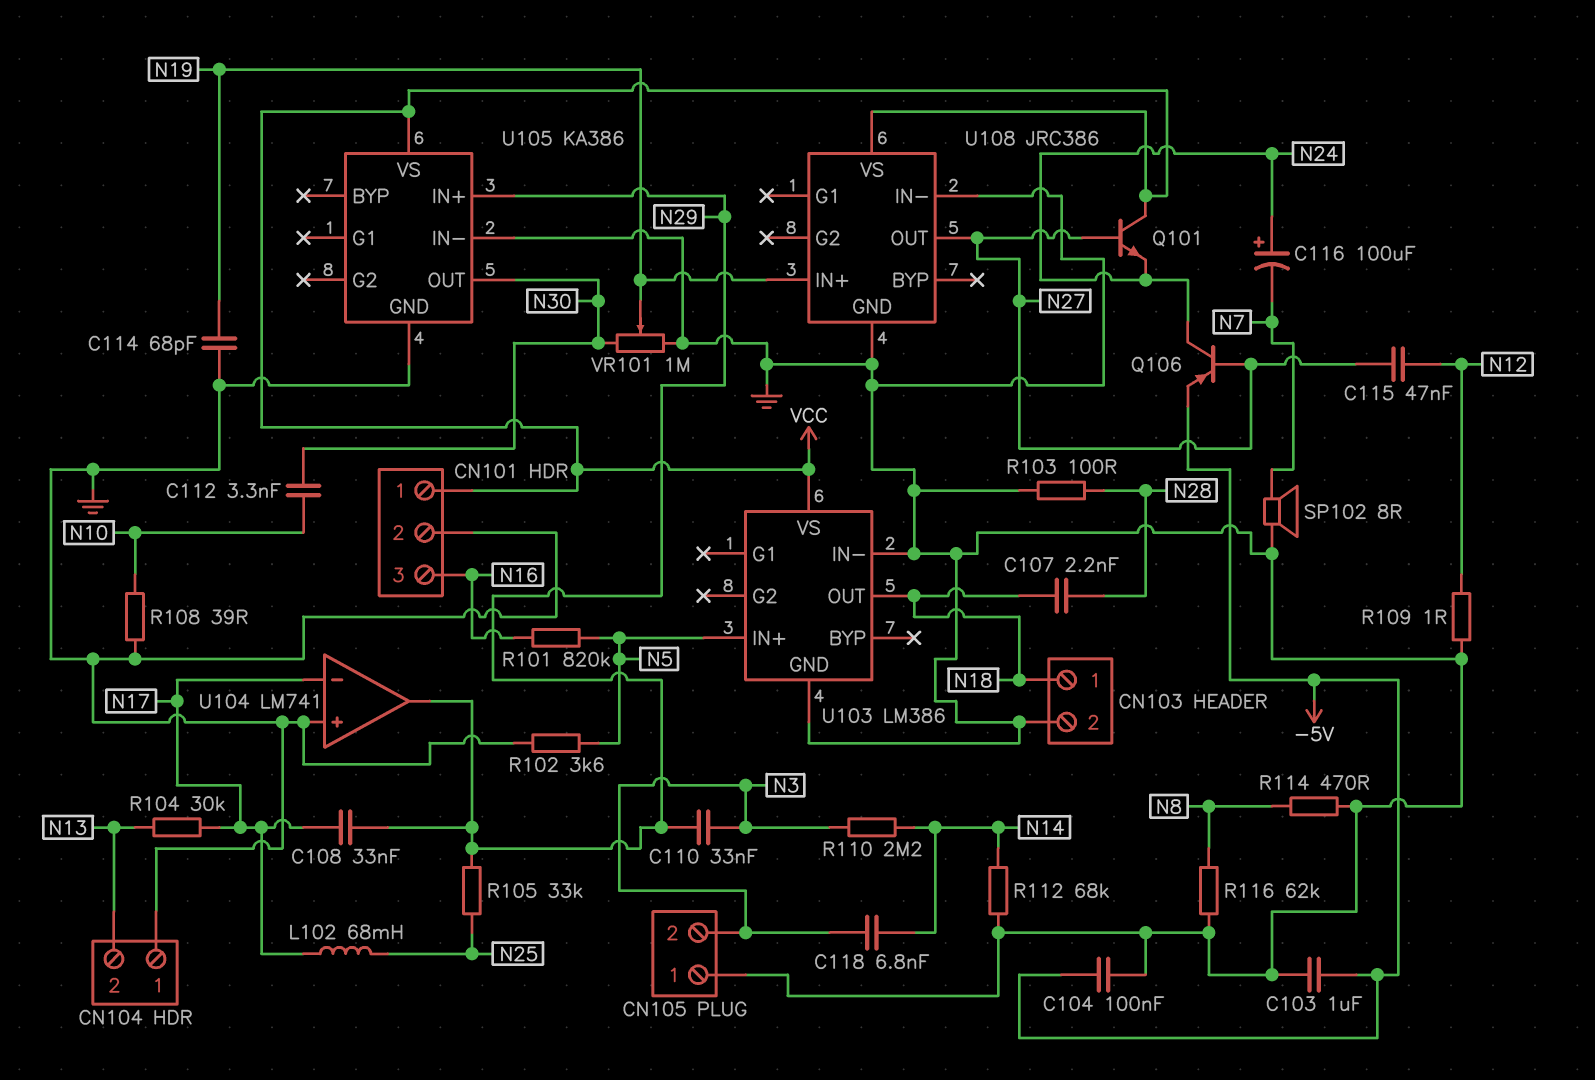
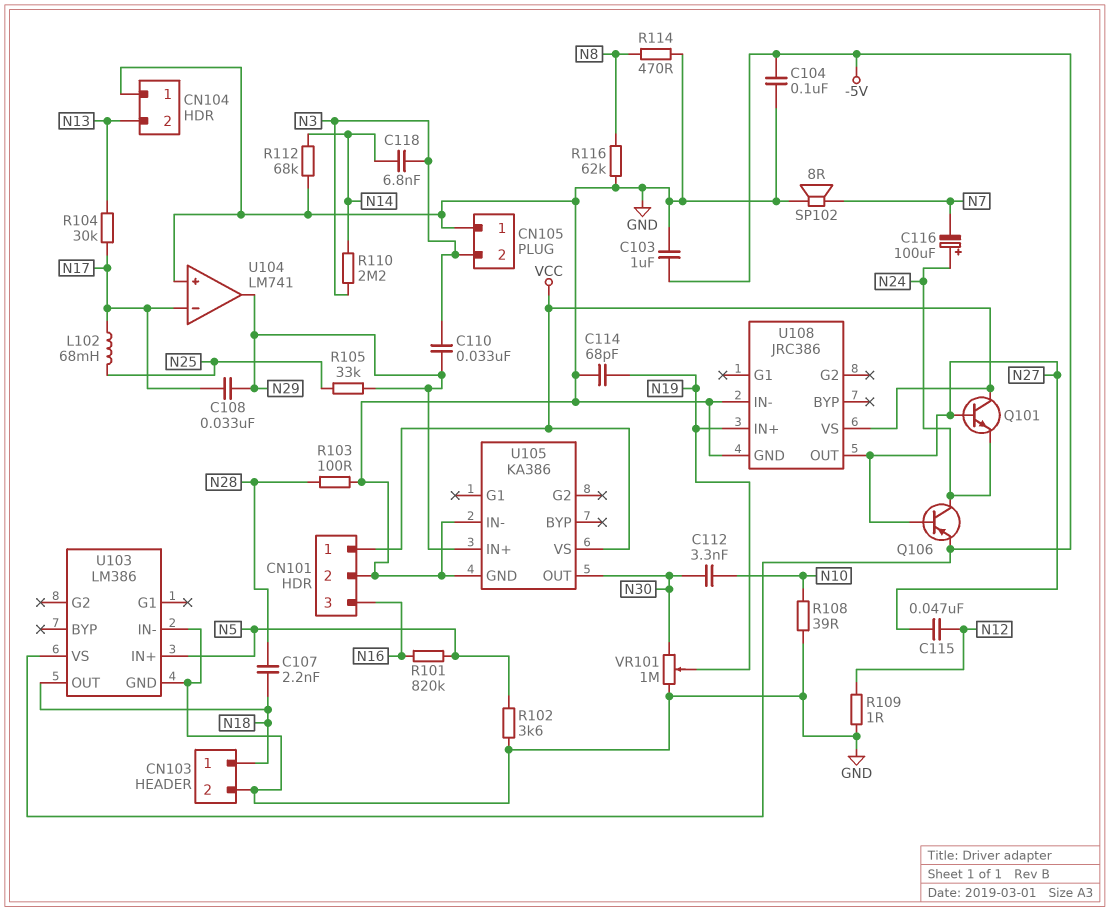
U103 pin VS: VCC -> -5V

